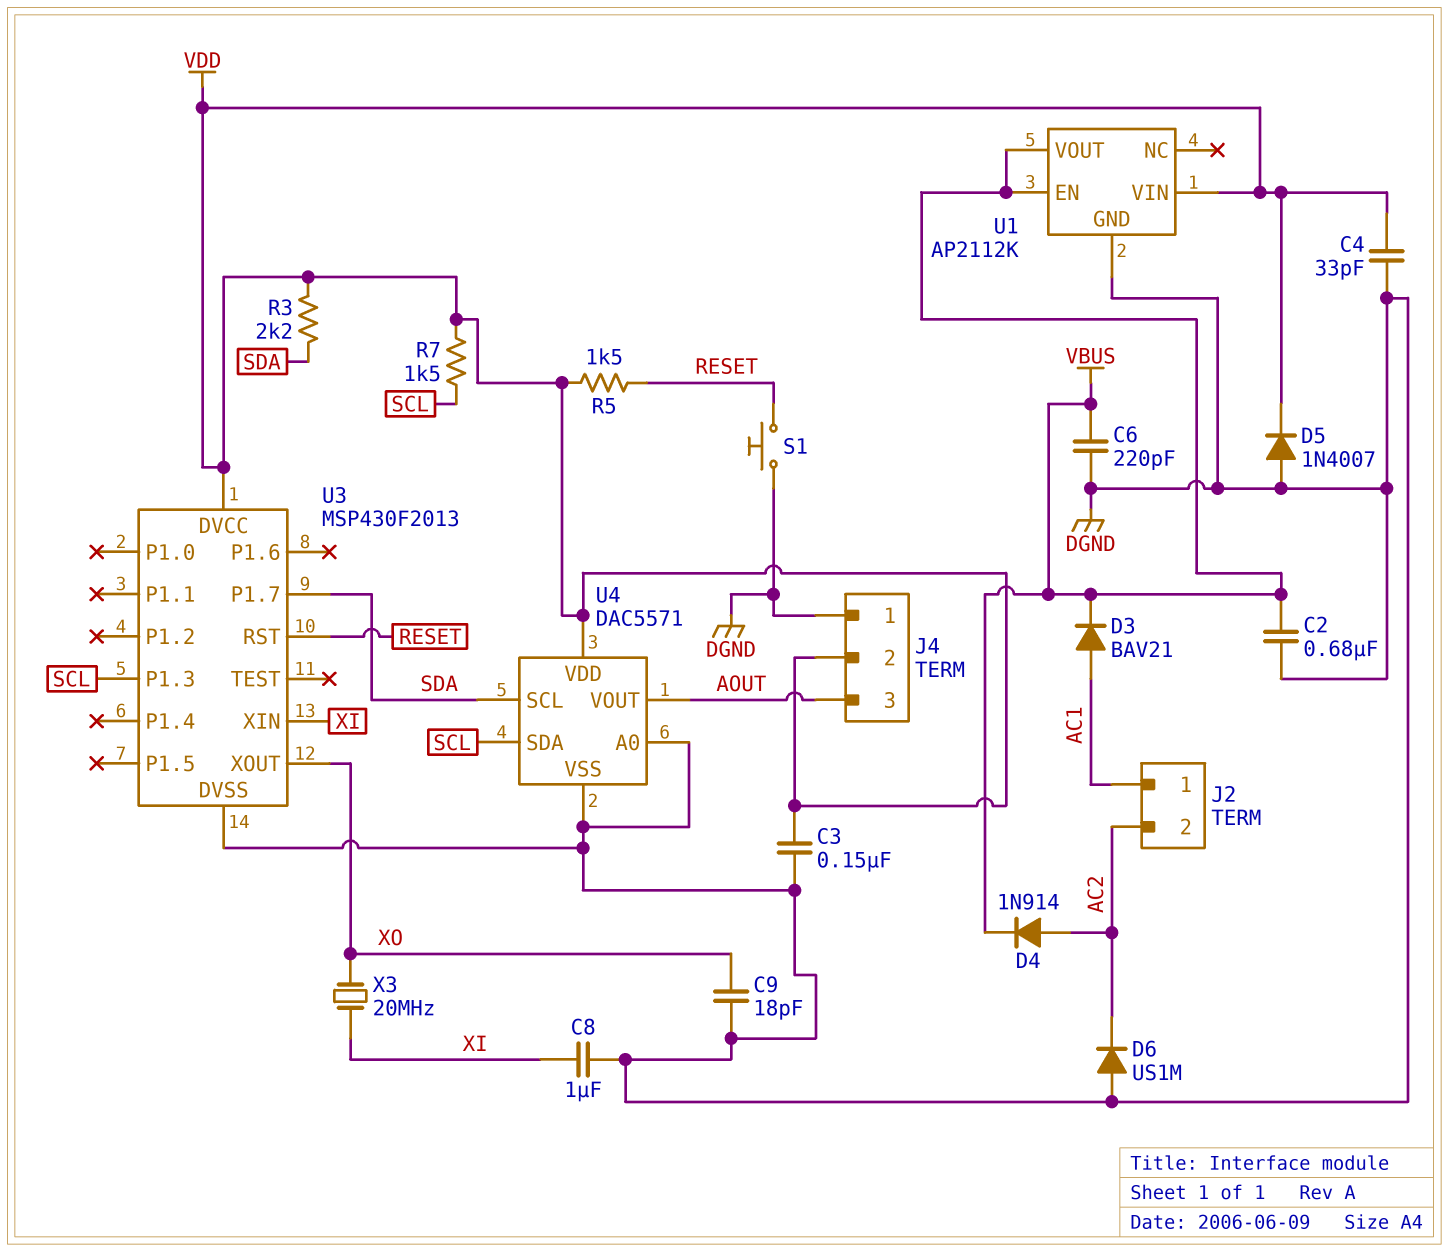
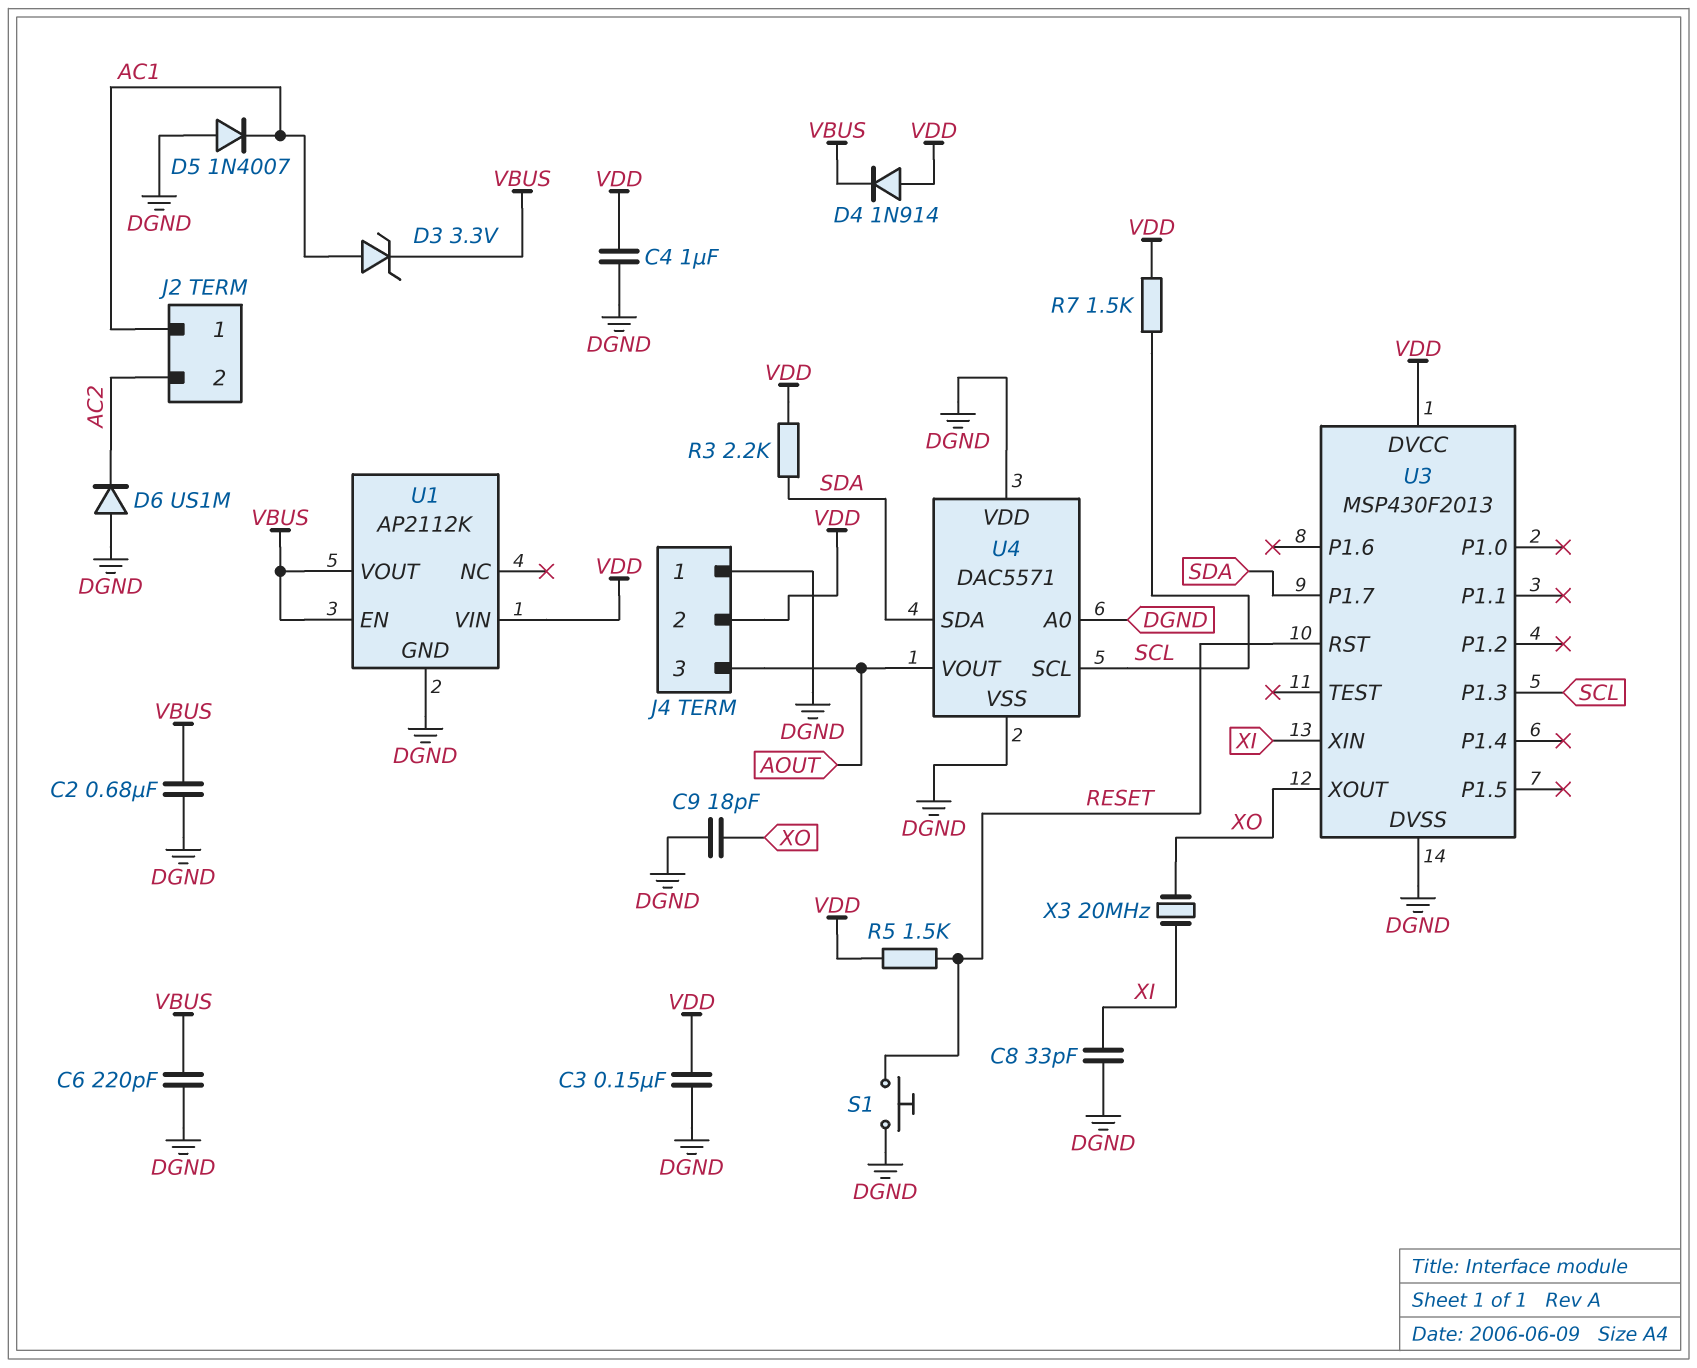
C4: 33pF (DGND, VDD) -> 1uF (DGND, VDD)
C8: 1uF (DGND, XI) -> 33pF (DGND, XI)
D3: diode BAV21 (A AC1, K VBUS) -> zener 3.3V (A AC1, K VBUS)
D4: diode 1N914 (A AC2, K VBUS) -> diode 1N914 (A VDD, K VBUS)
D5: diode 1N4007 (A DGND, K VDD) -> diode 1N4007 (A DGND, K AC1)
U4 pin SCL: SDA -> SCL
U4 pin SDA: SCL -> SDA
U4 pin VDD: VDD -> DGND

